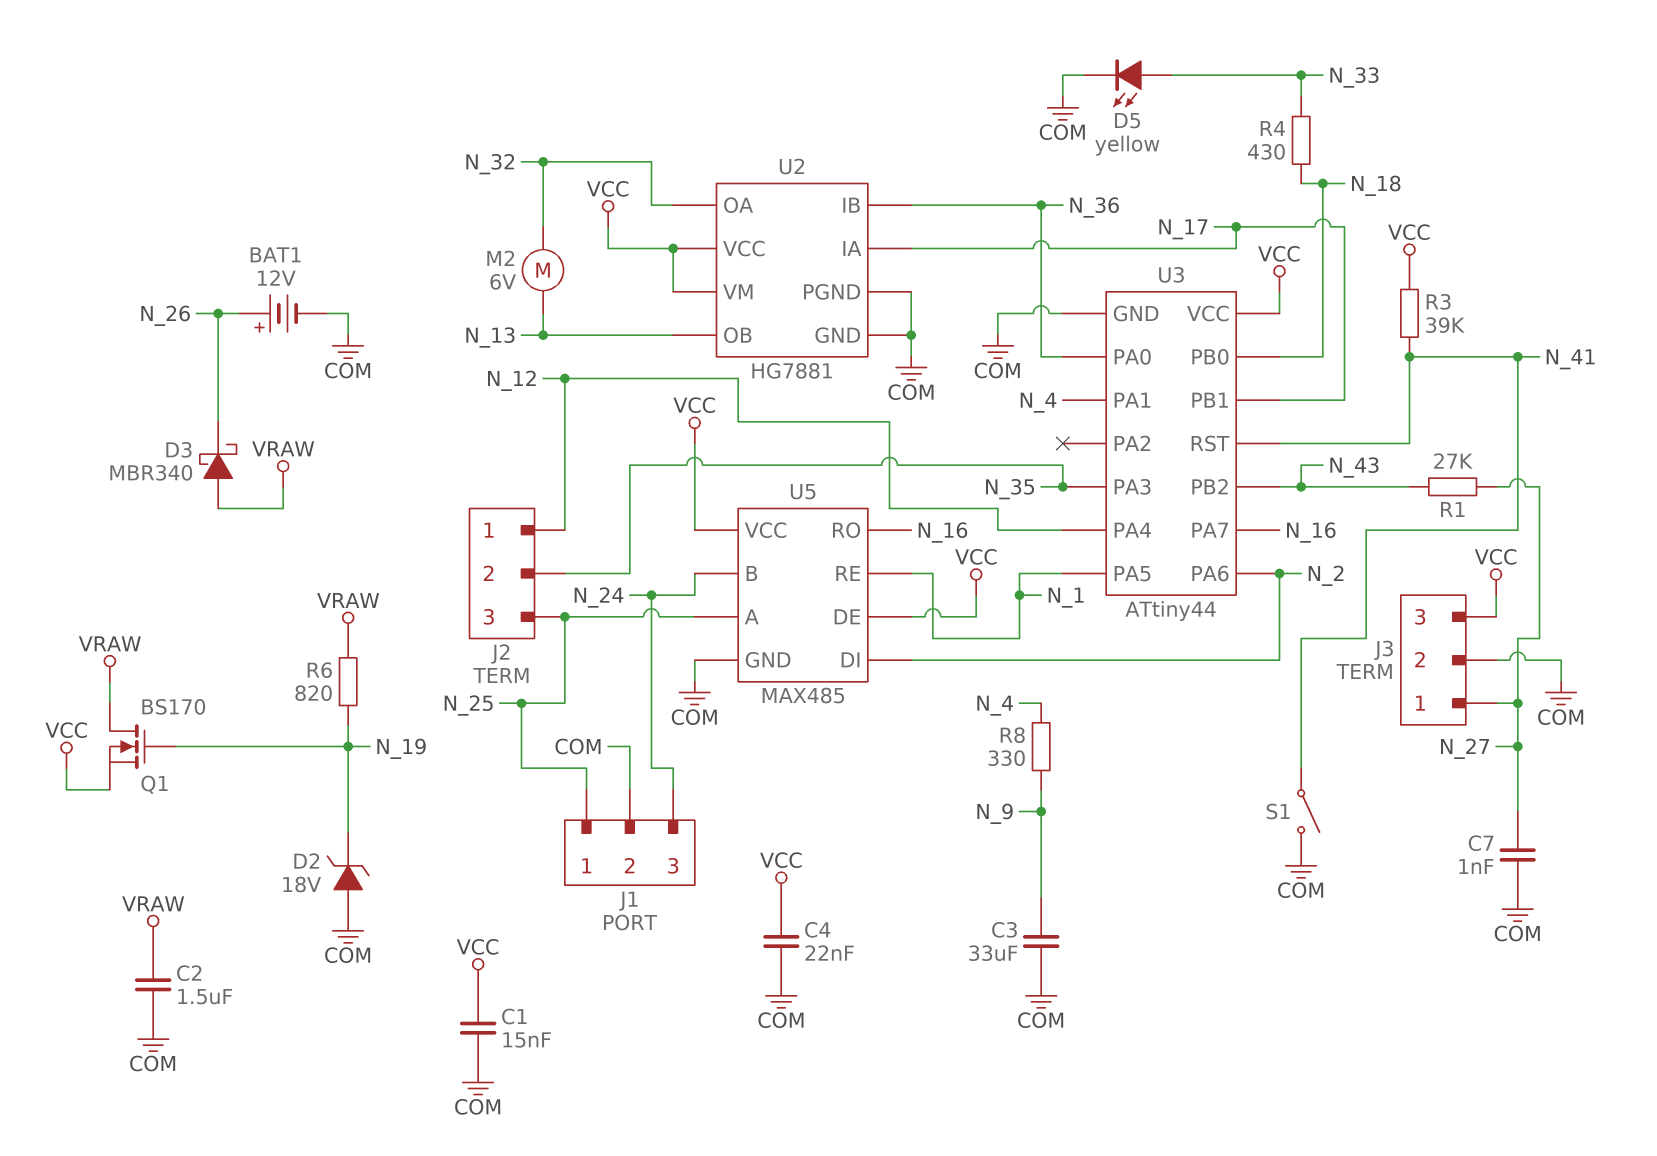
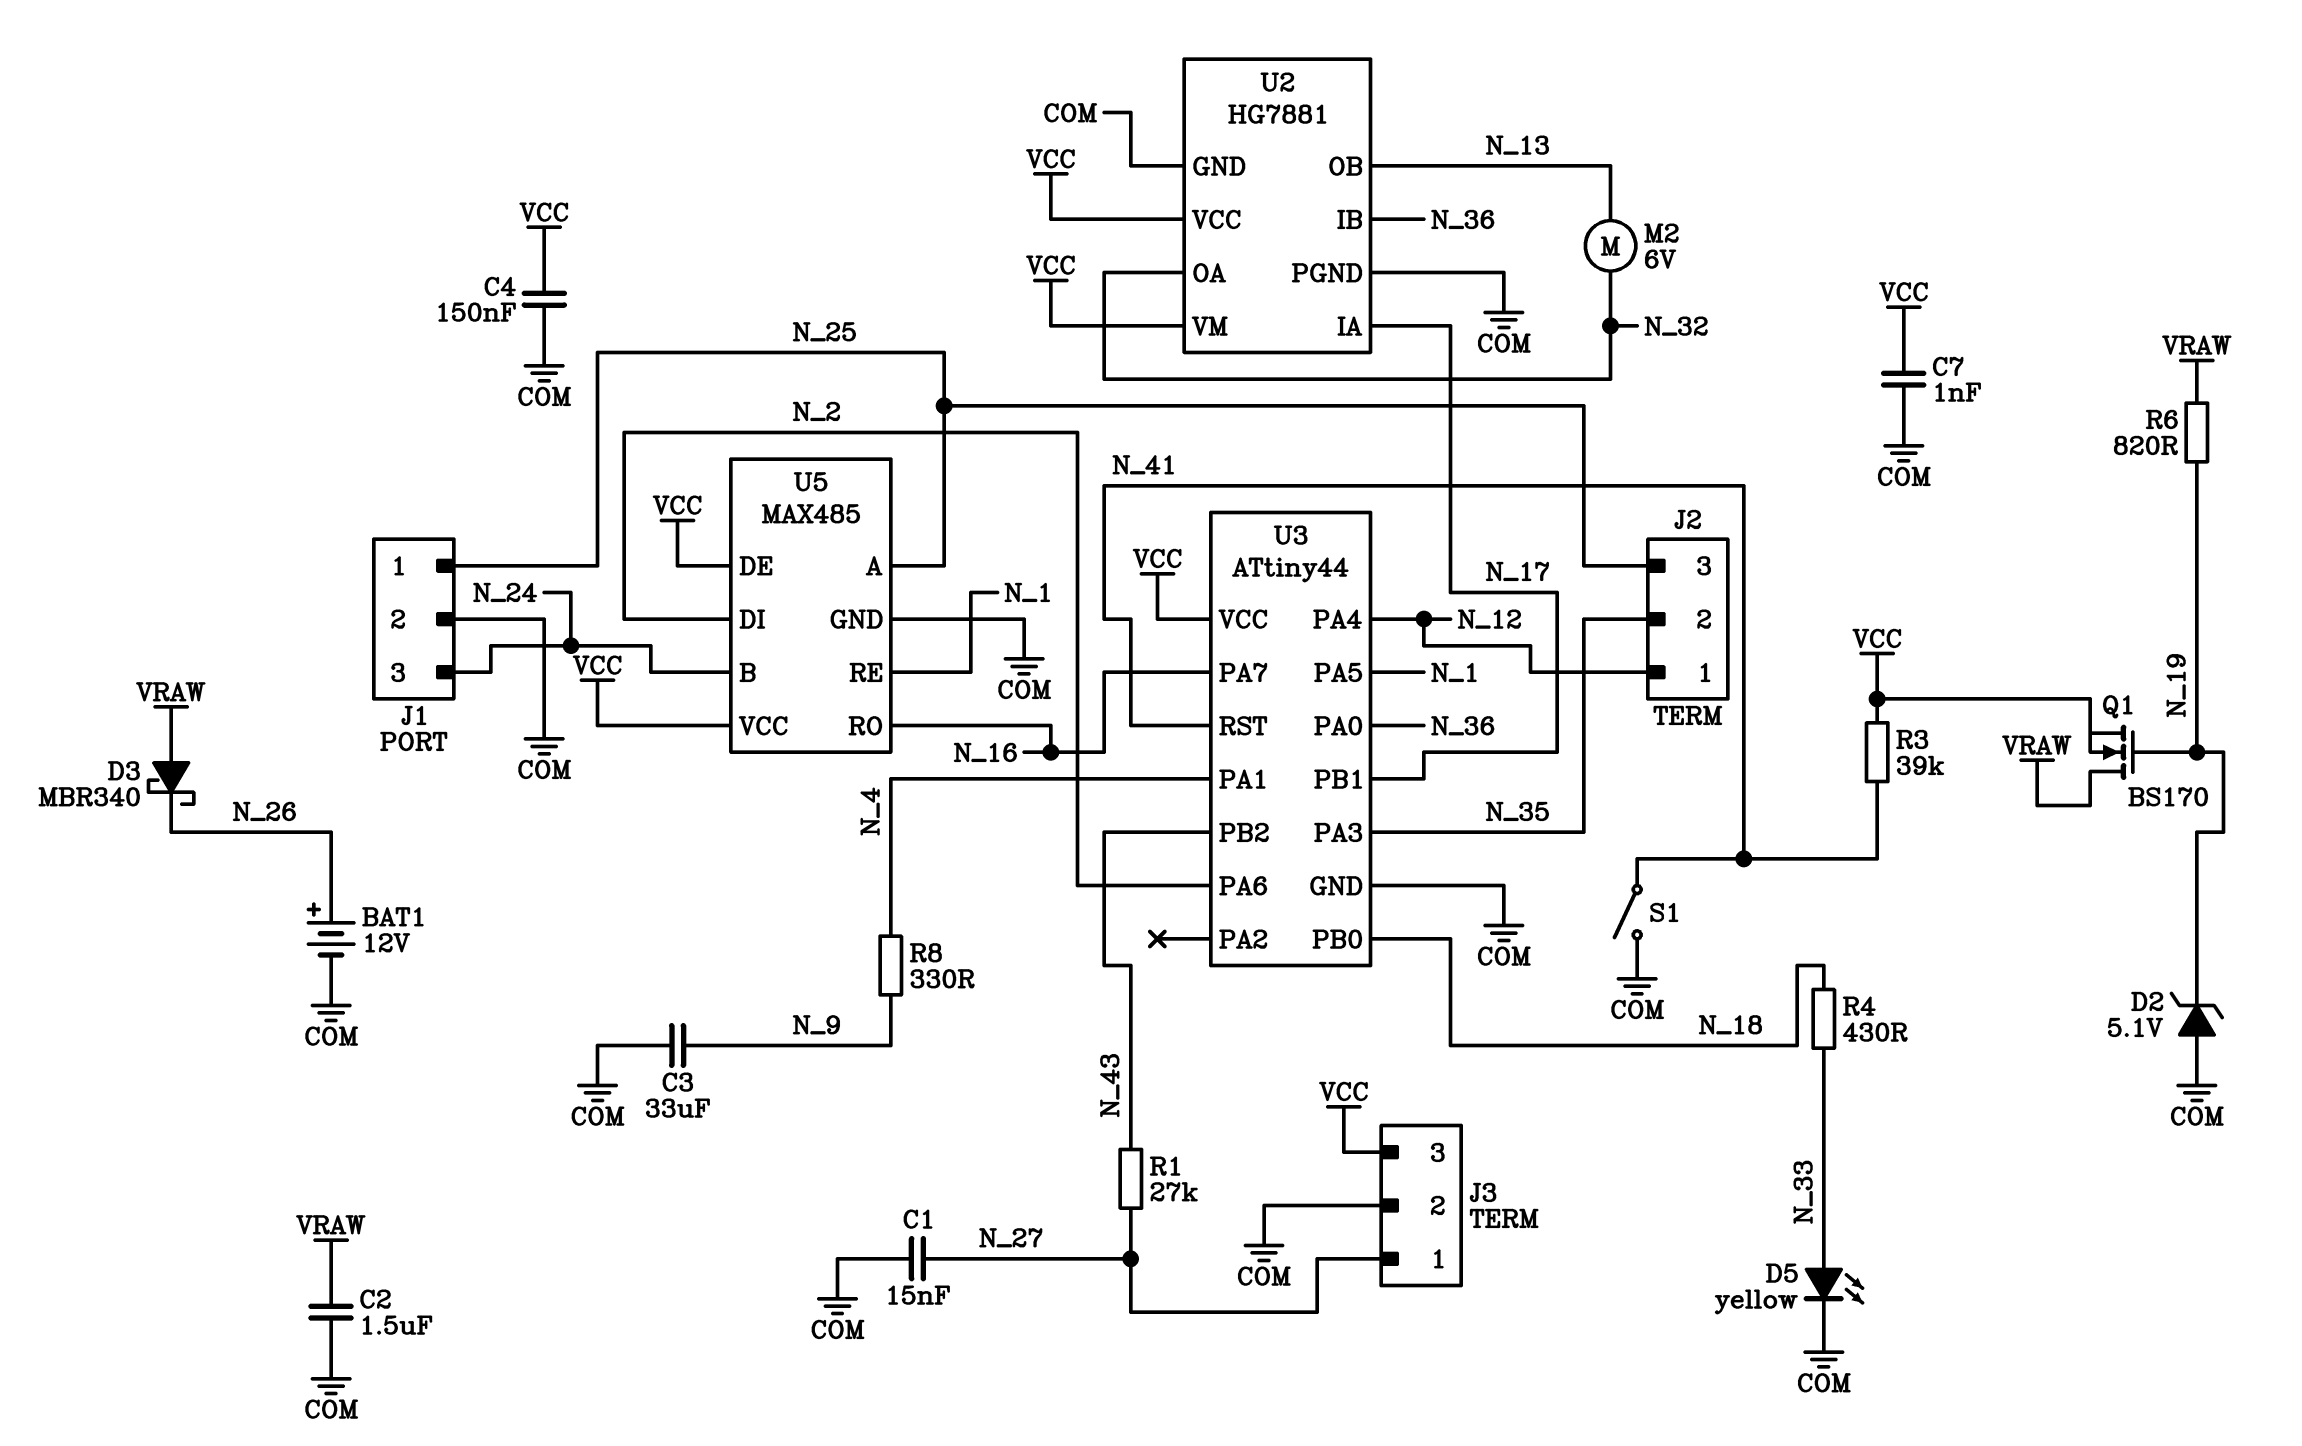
C1: 15nF (COM, VCC) -> 15nF (COM, N_27)
C4: 22nF (COM, VCC) -> 150nF (COM, VCC)
C7: 1nF (COM, N_27) -> 1nF (COM, VCC)
D2: zener 18V (A COM, K N_19) -> zener 5.1V (A COM, K N_19)

